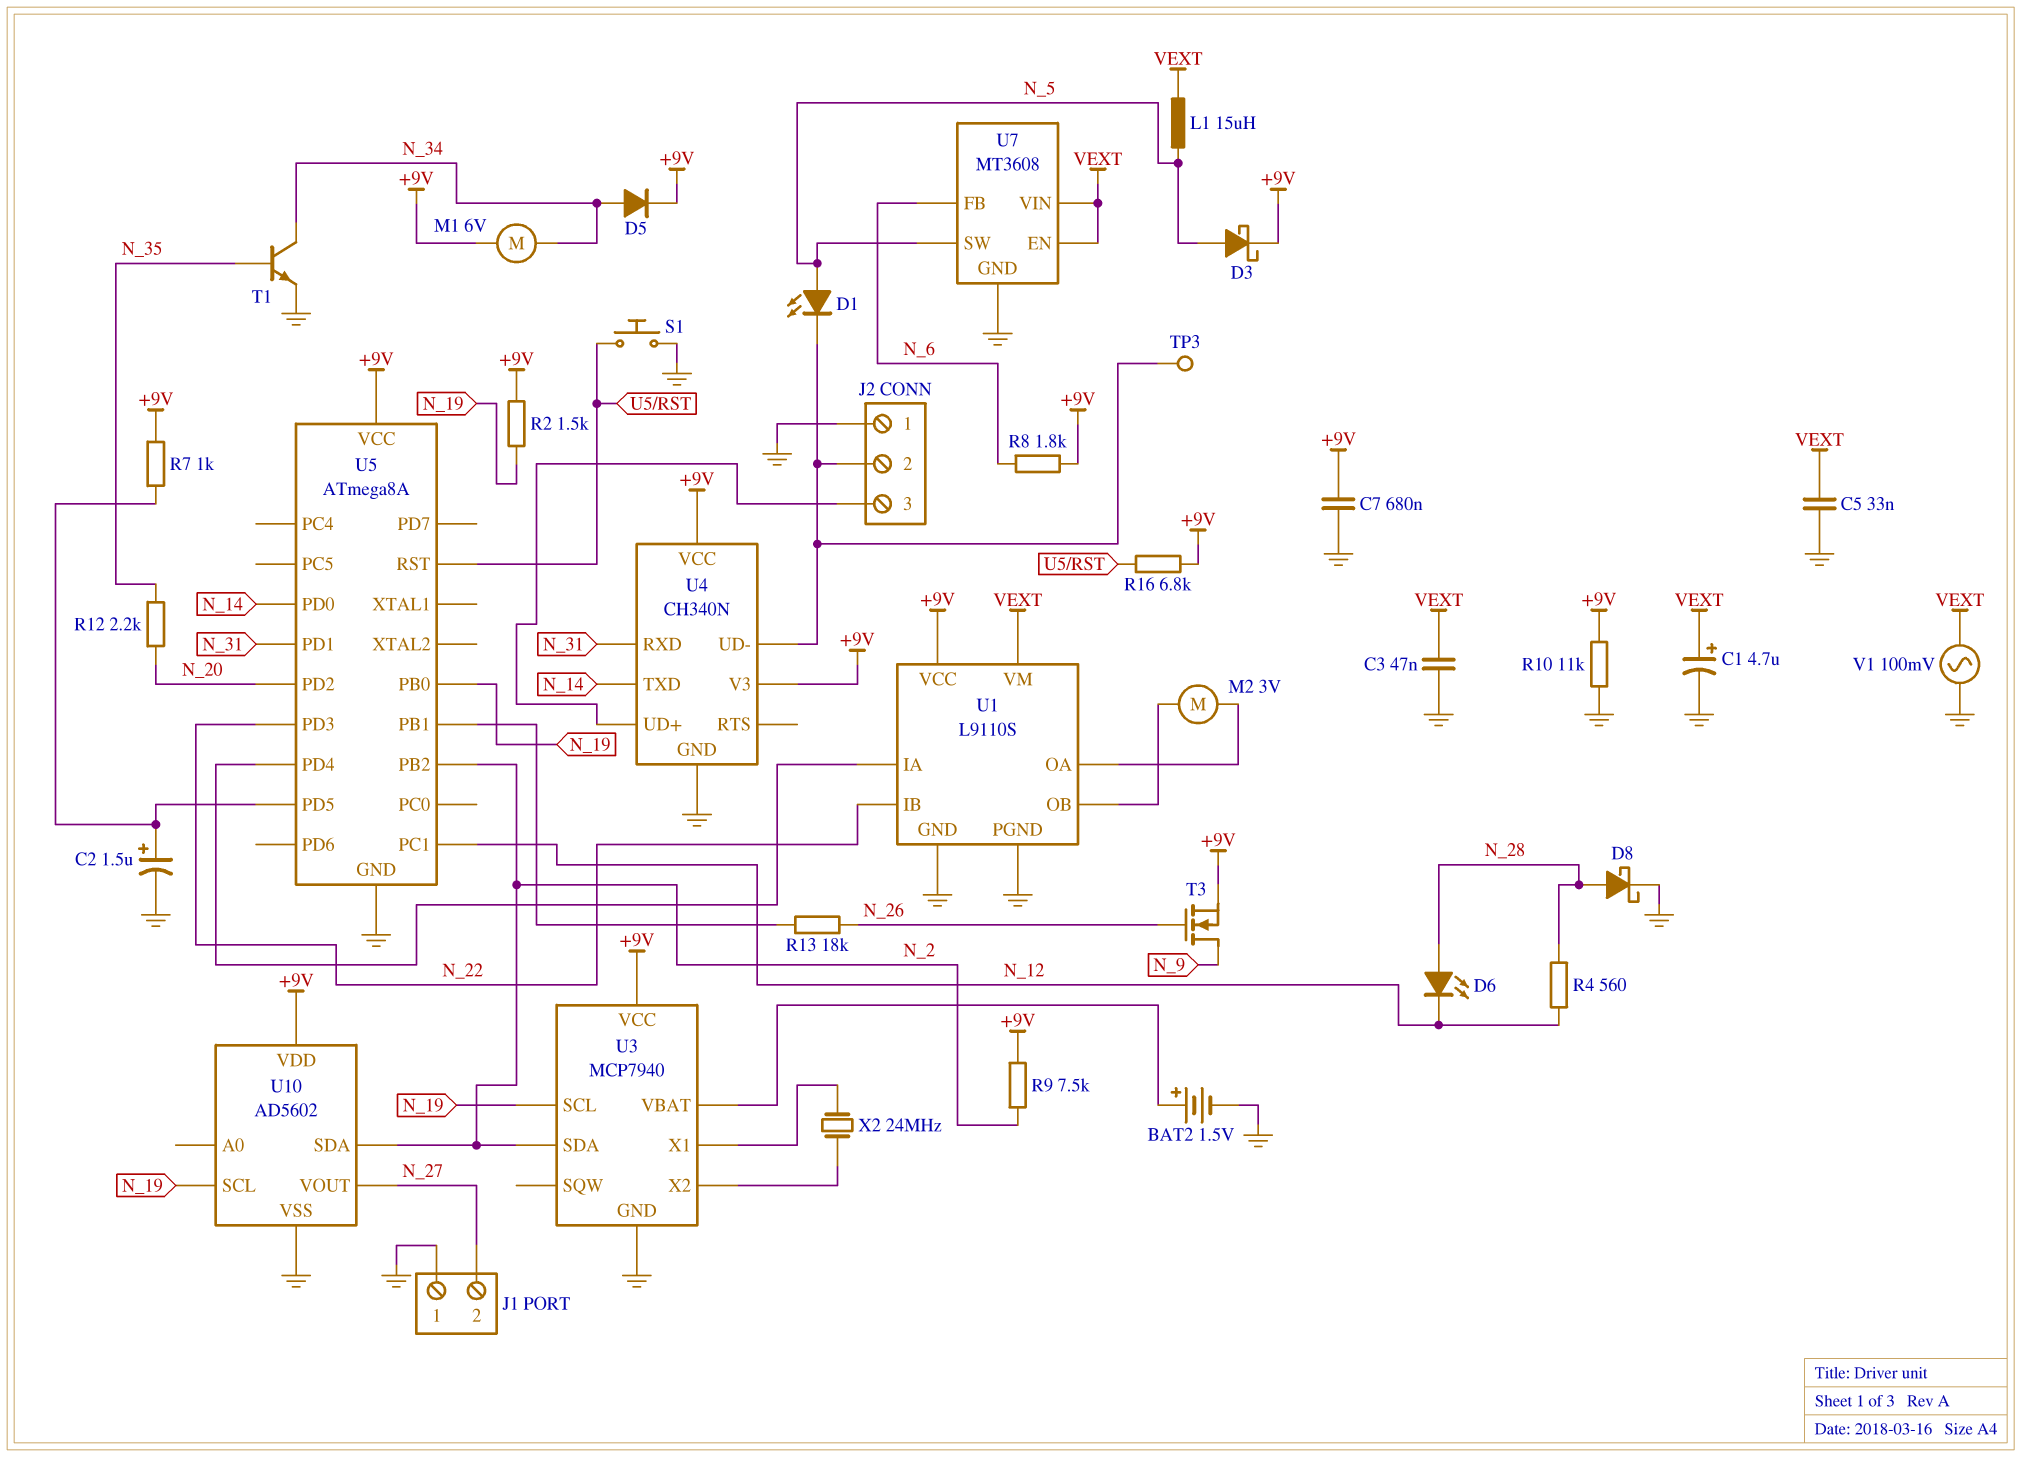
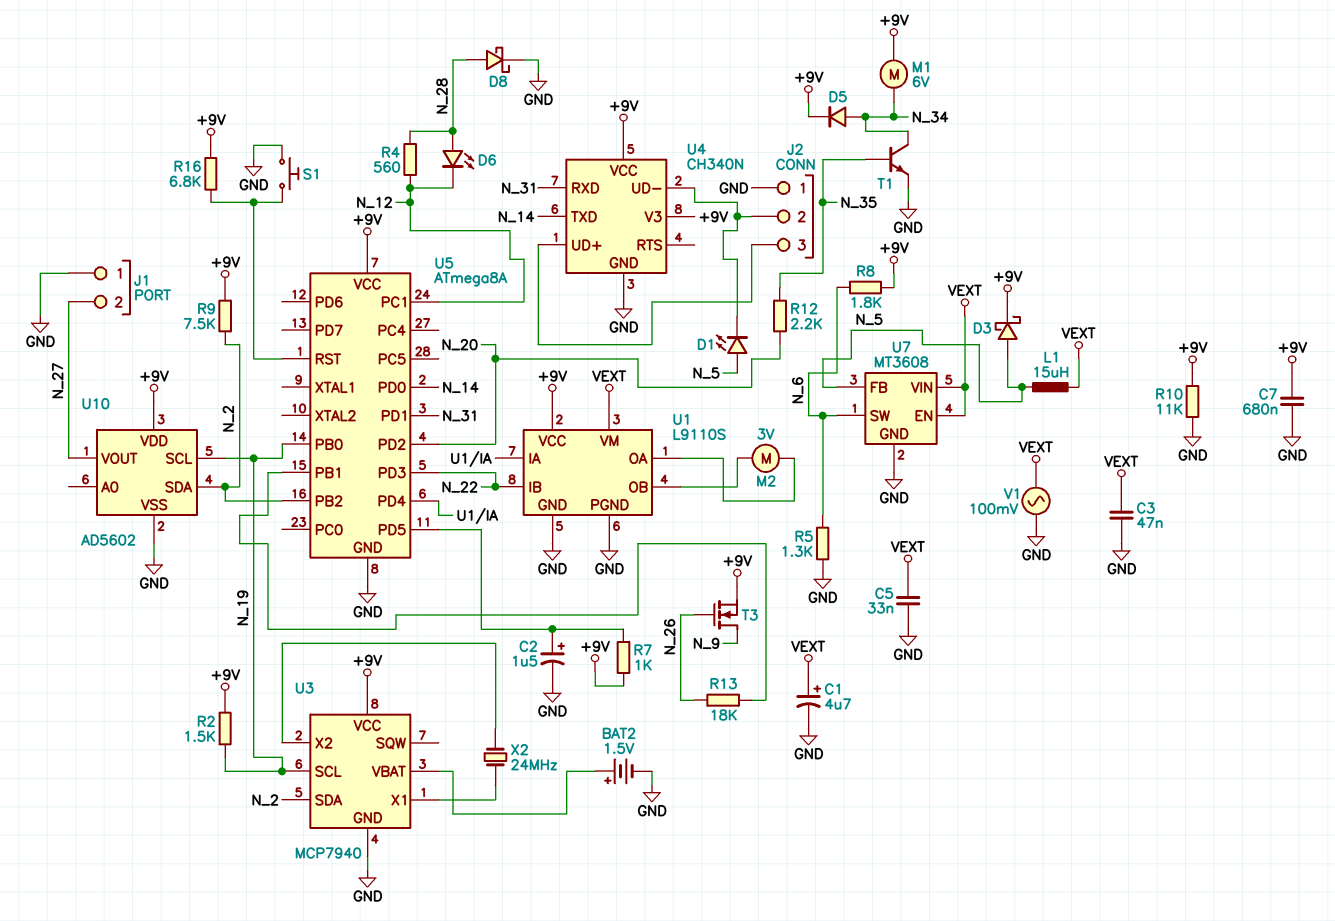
R5: none -> 1.3k (GND, N_6)
TP3: test point (J2/2) -> none
U7 pin FB: N_6 -> N_5
U7 pin SW: N_5 -> N_6

